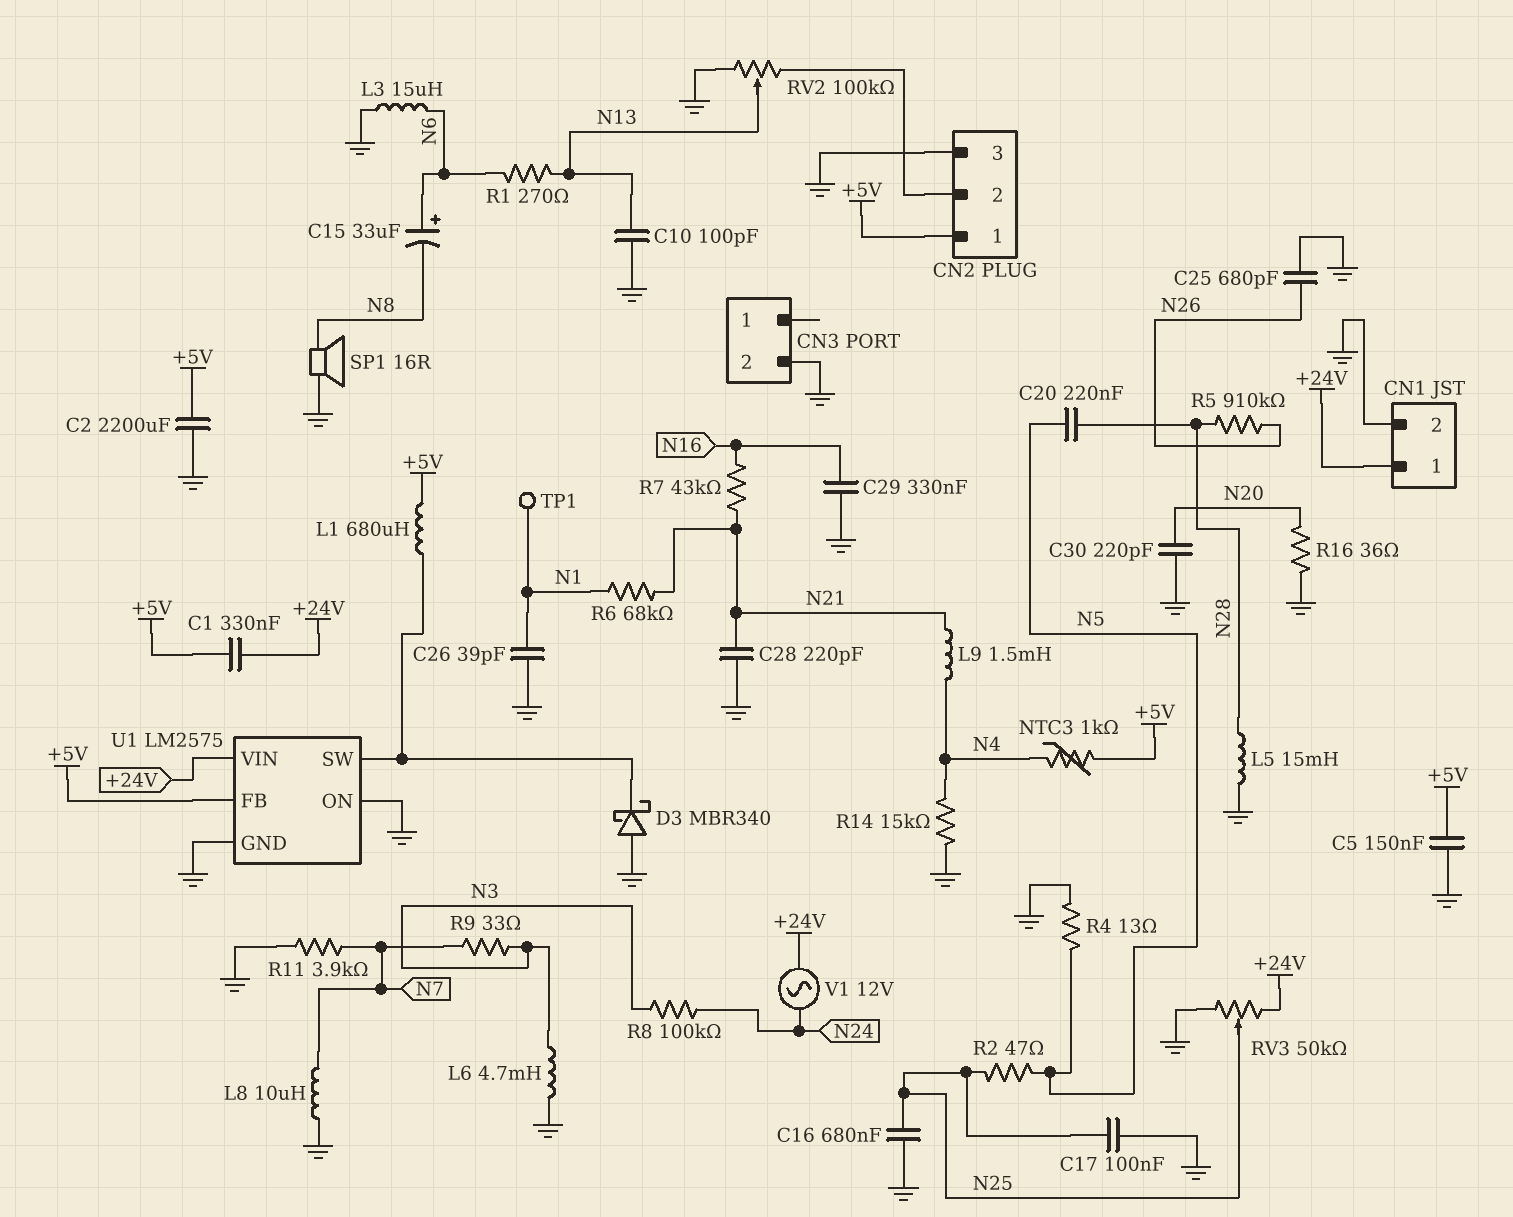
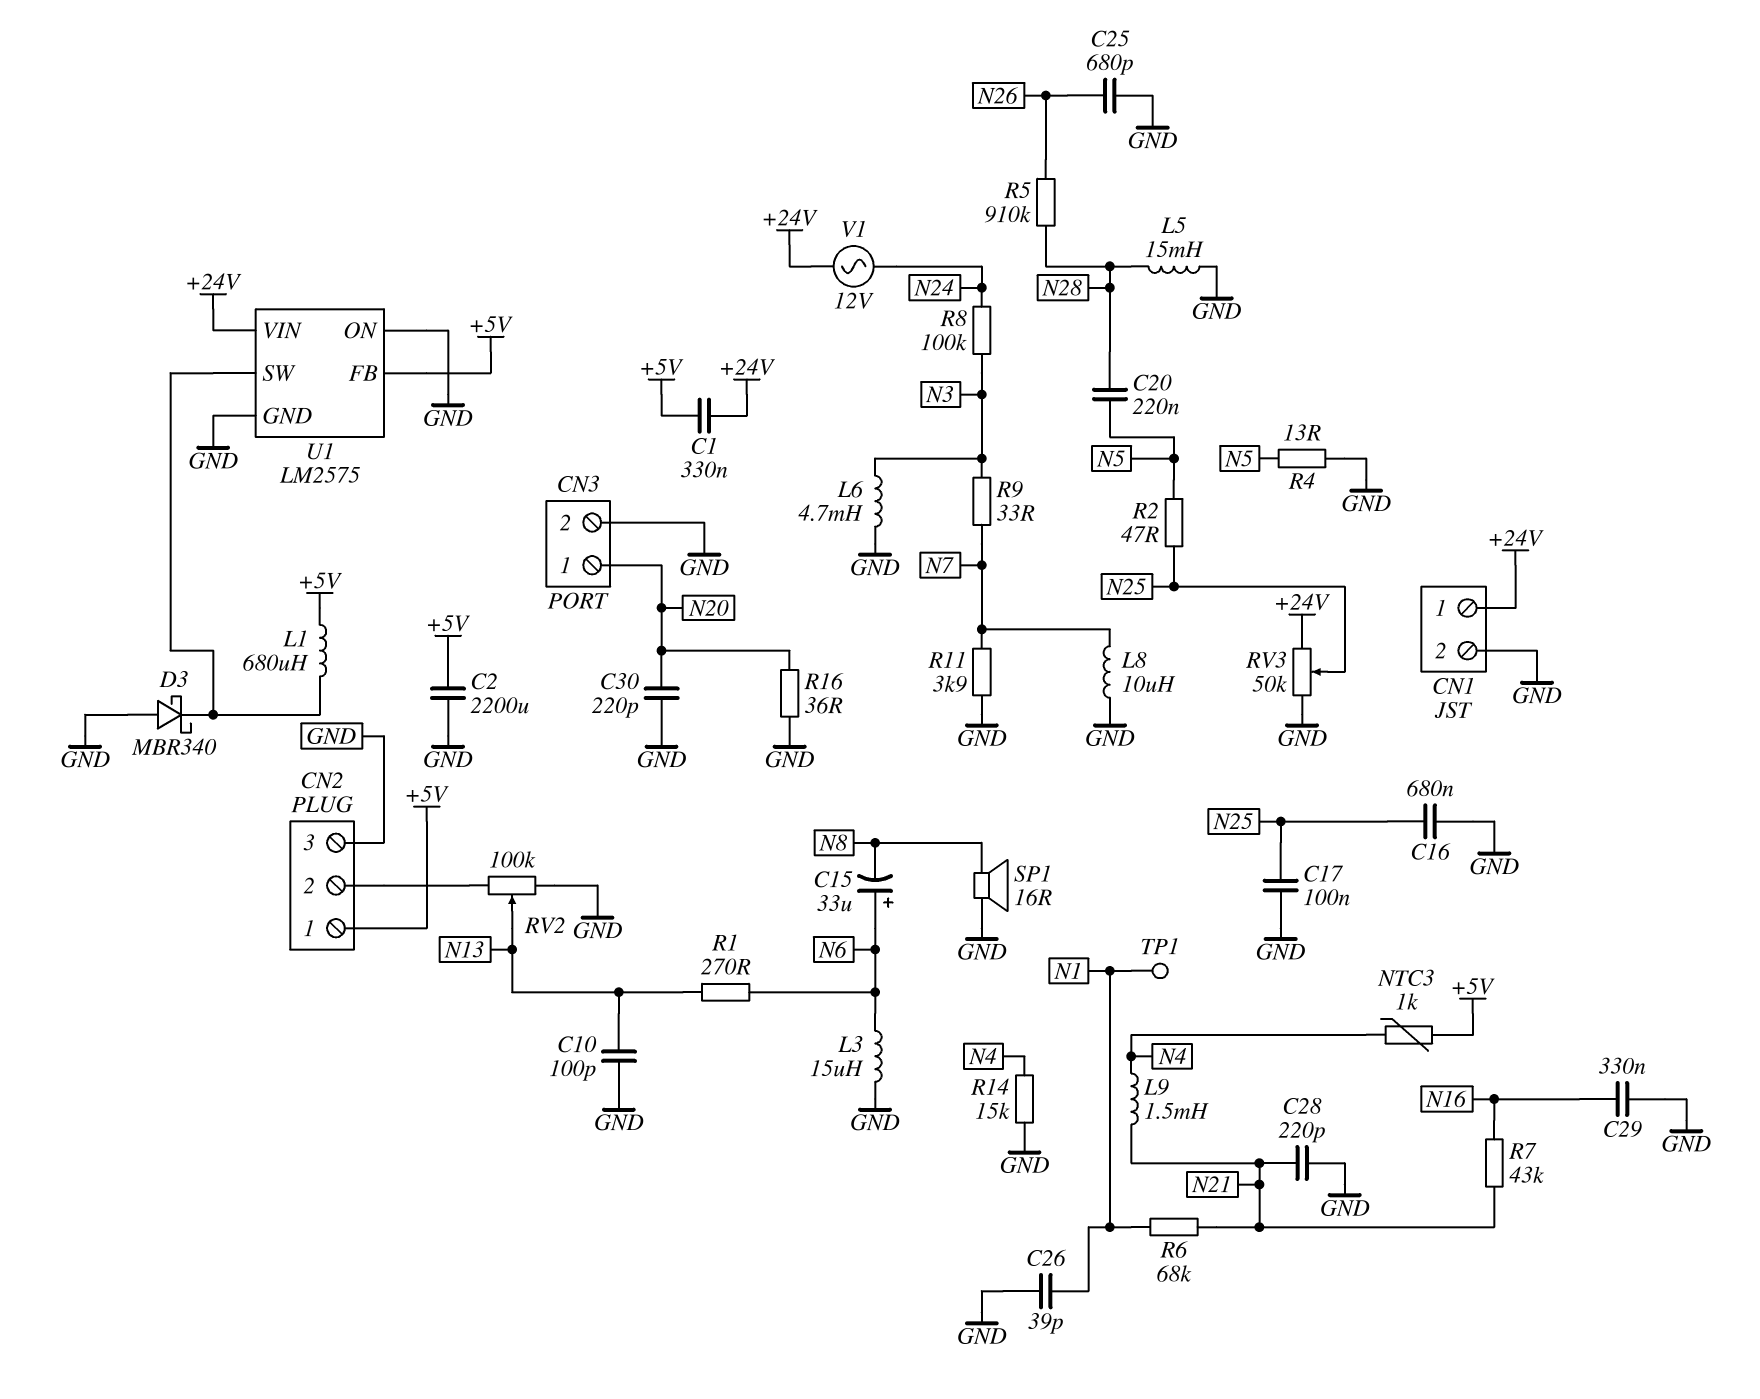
C5: 150nF (+5V, GND) -> none
CN3 pin 1: none -> N20

